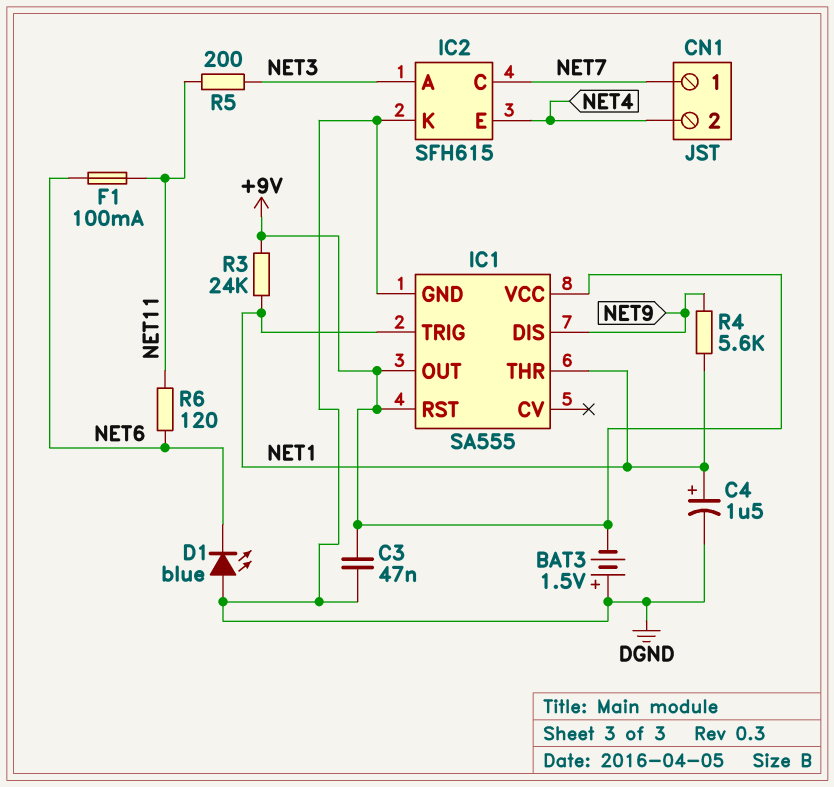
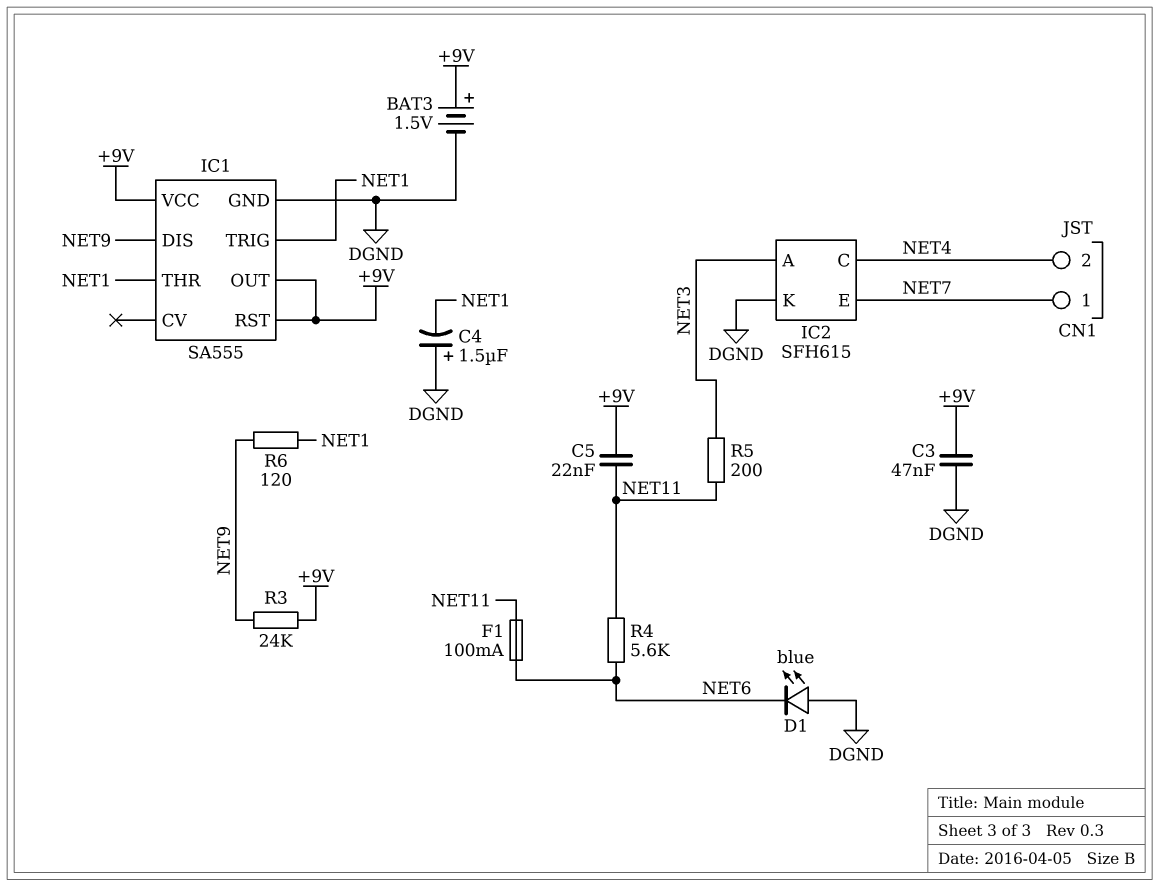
BAT3: 1.5V (plus DGND, minus +9V) -> 1.5V (plus +9V, minus DGND)
C4: 1.5uF (plus NET1, minus DGND) -> 1.5uF (plus DGND, minus NET1)
C5: none -> 22nF (+9V, NET11)
IC2 pin C: NET7 -> NET4
IC2 pin E: NET4 -> NET7
R3: 24k (+9V, NET1) -> 24k (+9V, NET9)
R4: 5.6k (NET1, NET9) -> 5.6k (NET6, NET11)
R6: 120 (NET6, NET11) -> 120 (NET1, NET9)

